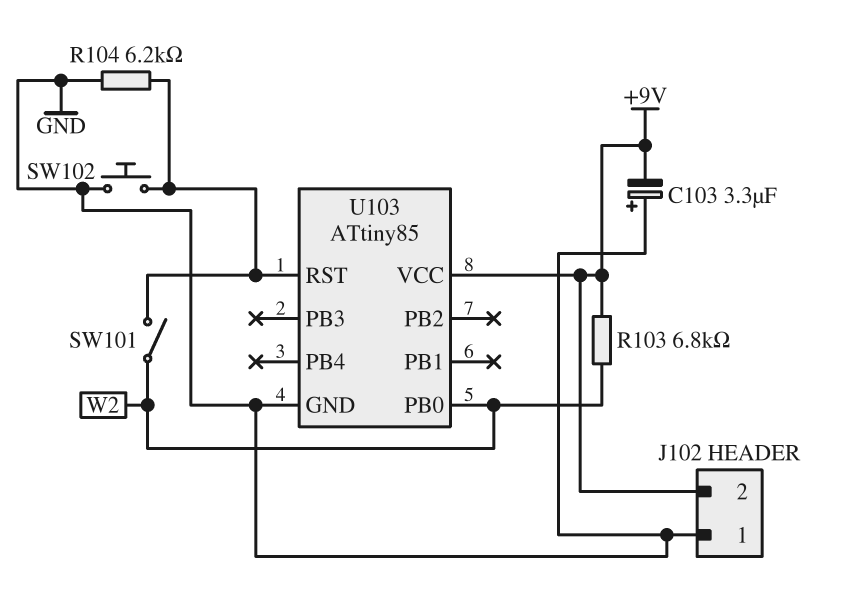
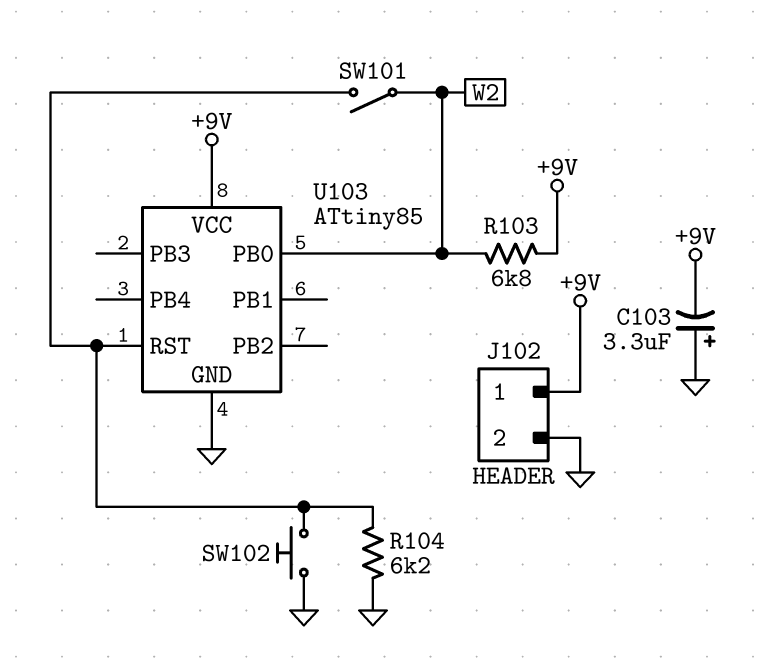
J102 pin 1: GND -> +9V
J102 pin 2: +9V -> GND

